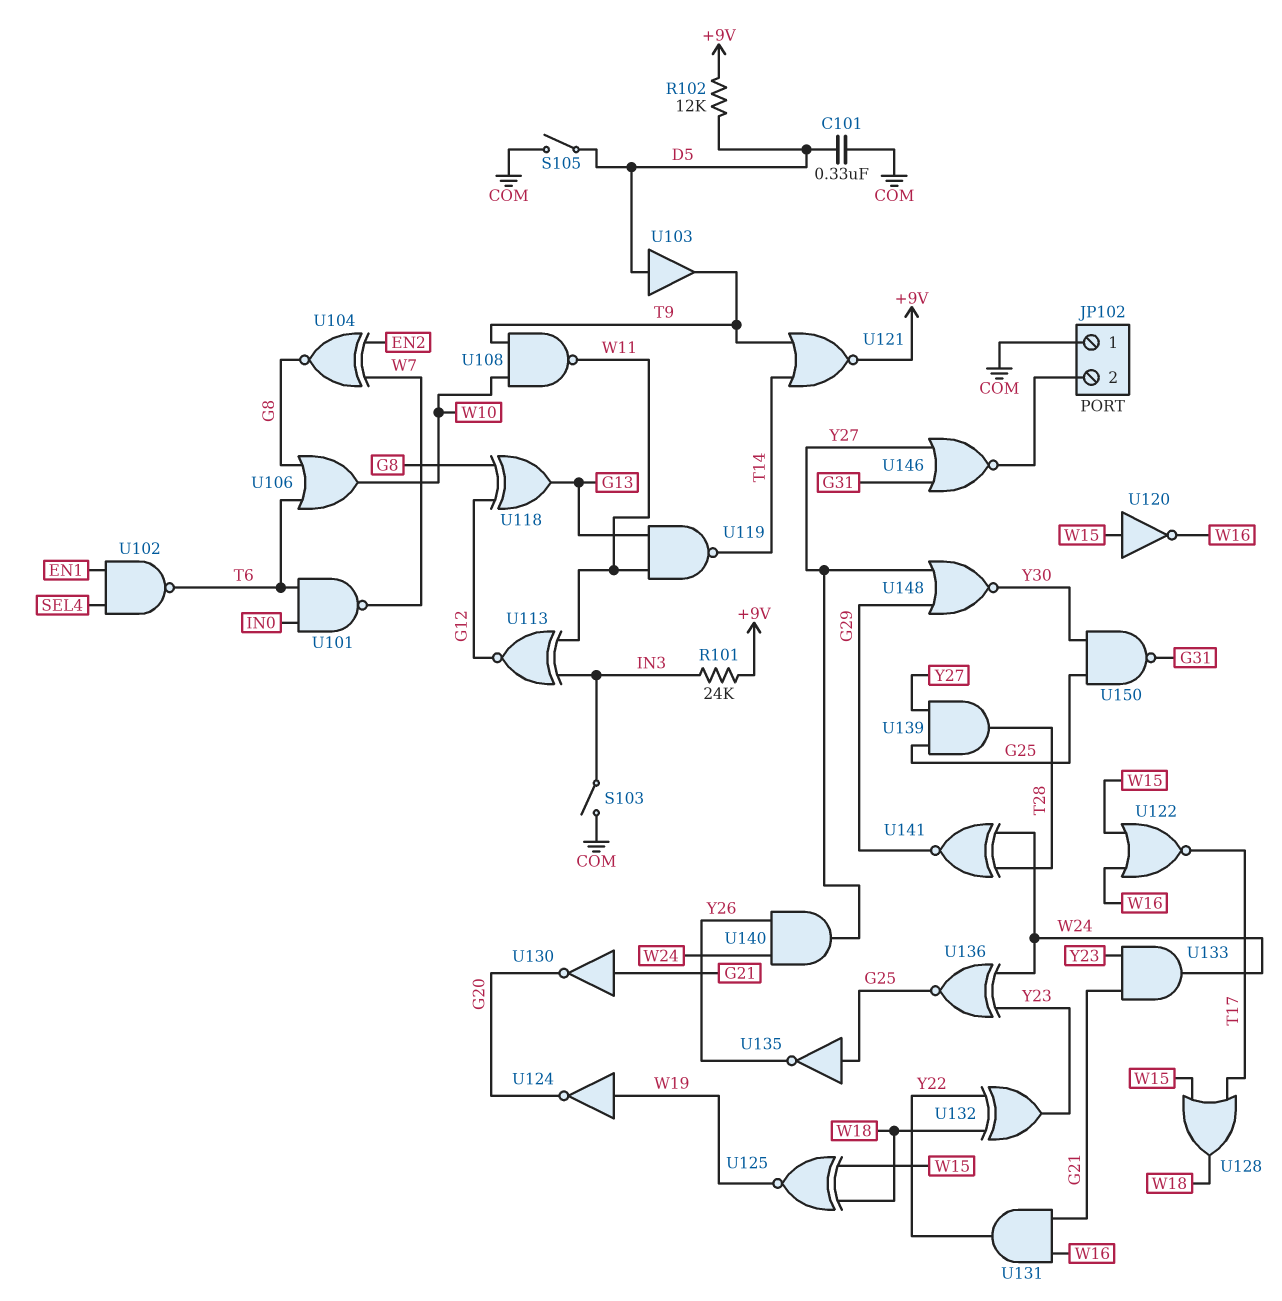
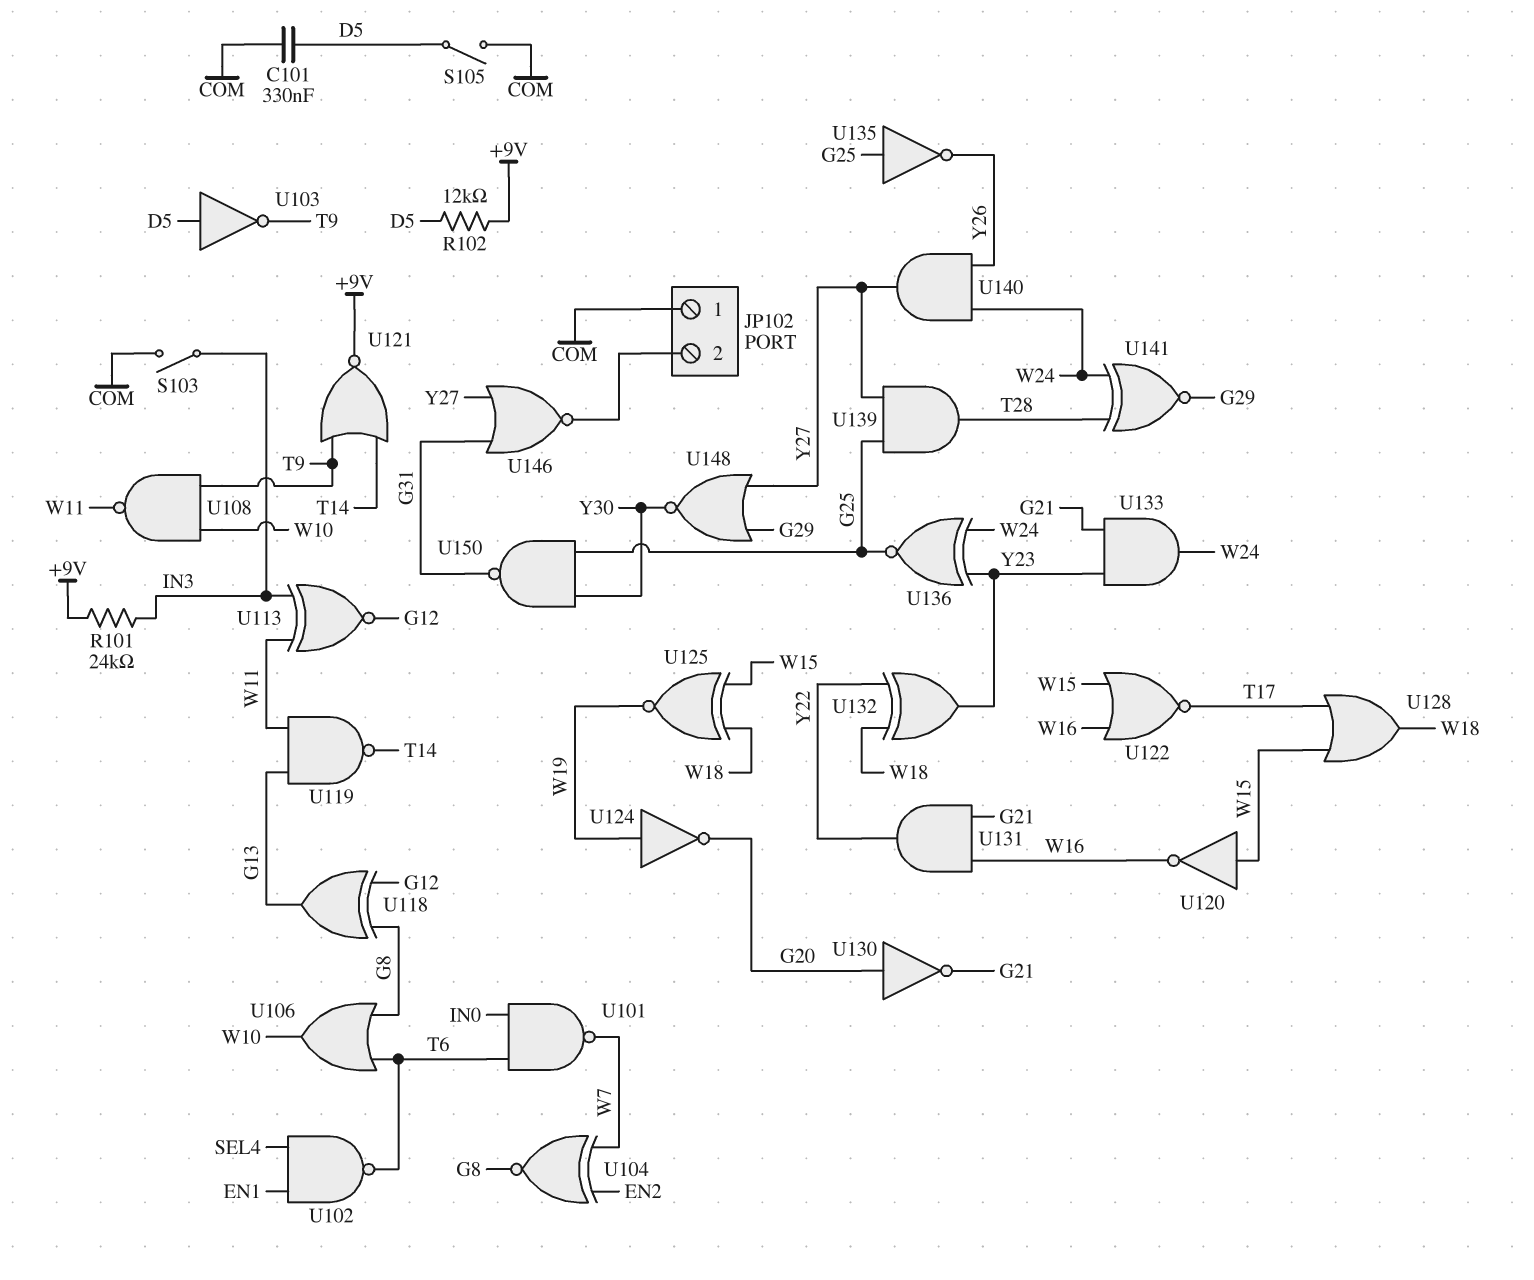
U103: buffer (in D5, out T9) -> NOT (in D5, out T9)
U130: NOT (in G21, out G20) -> NOT (in G20, out G21)

